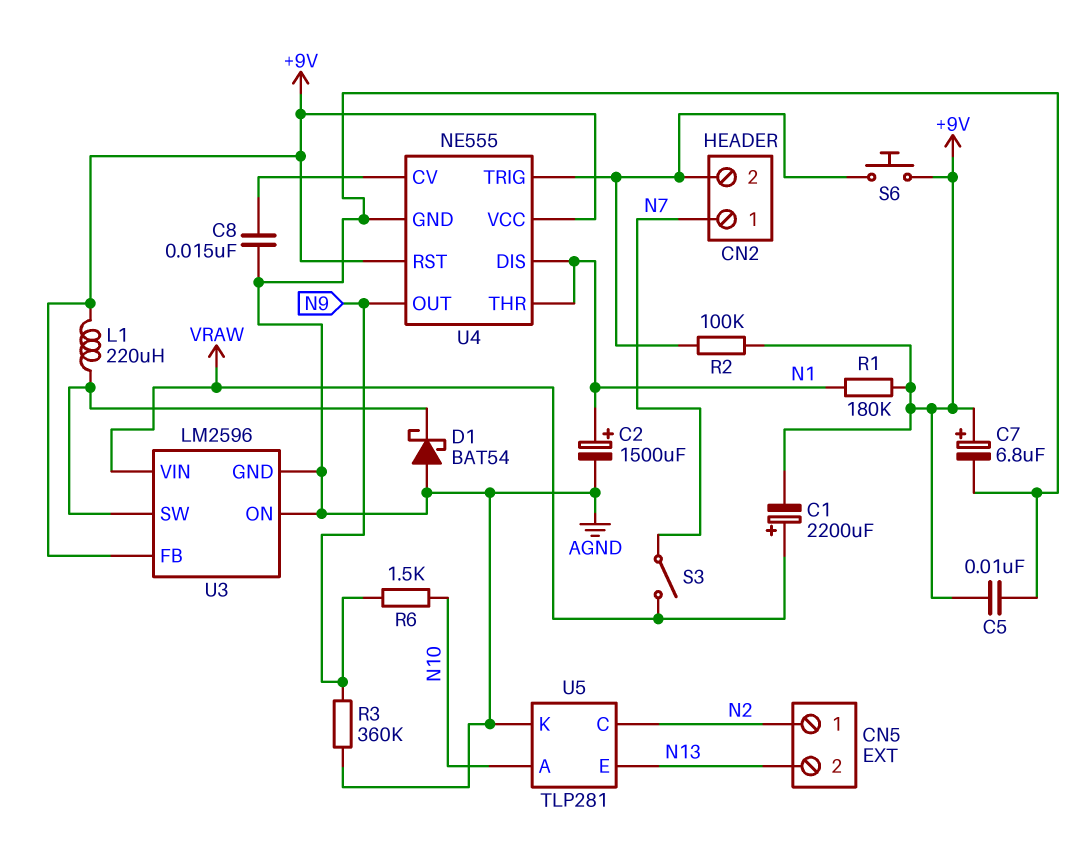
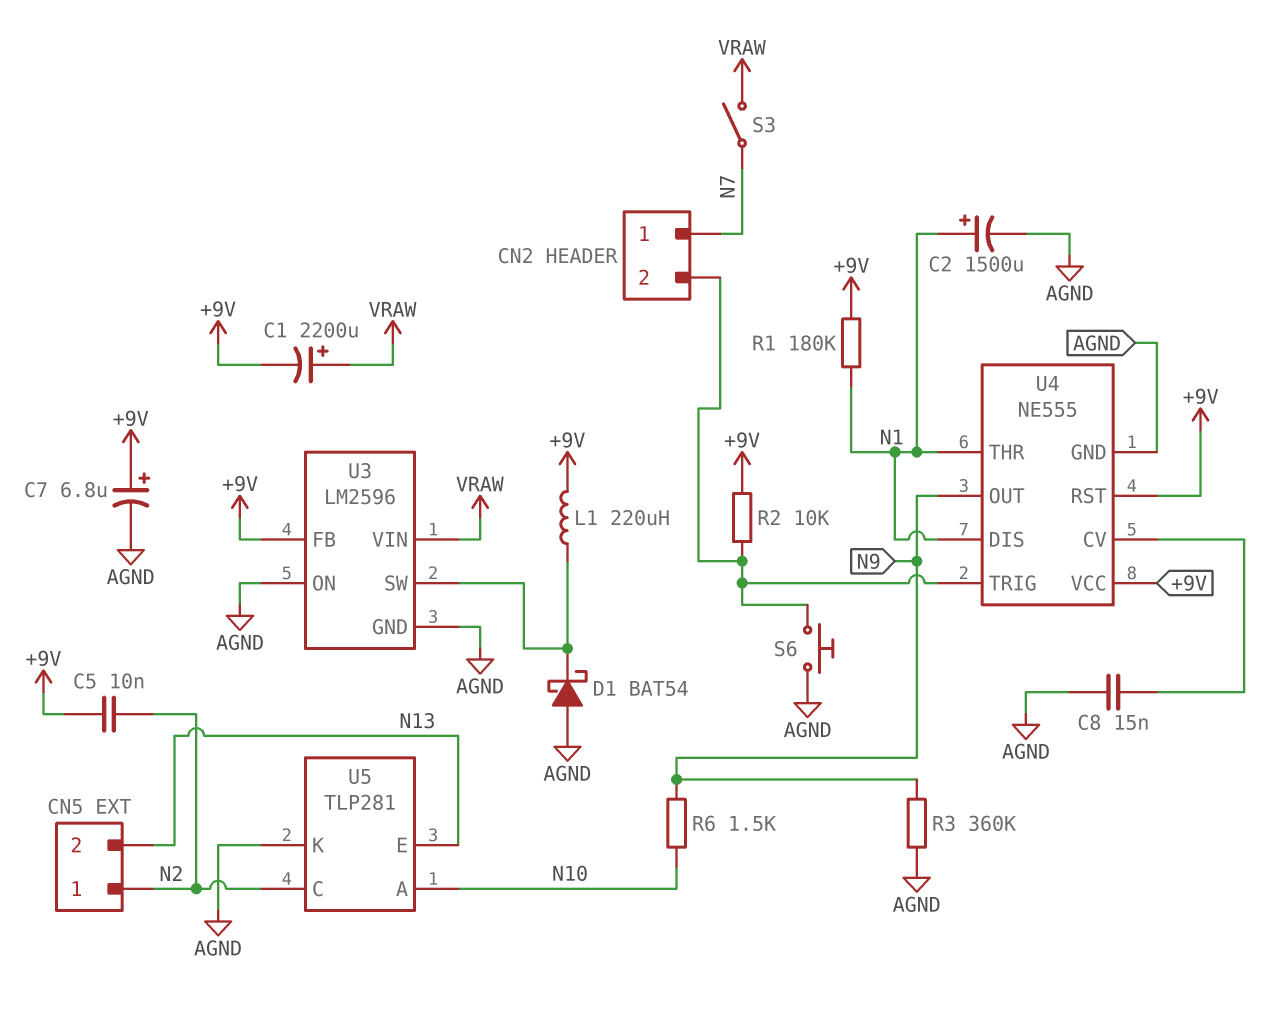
C5: 10nF (+9V, AGND) -> 10nF (+9V, N2)
R2: 100k (+9V, CN2/2) -> 10k (+9V, CN2/2)
S6: button (+9V, CN2/2) -> button (AGND, CN2/2)

